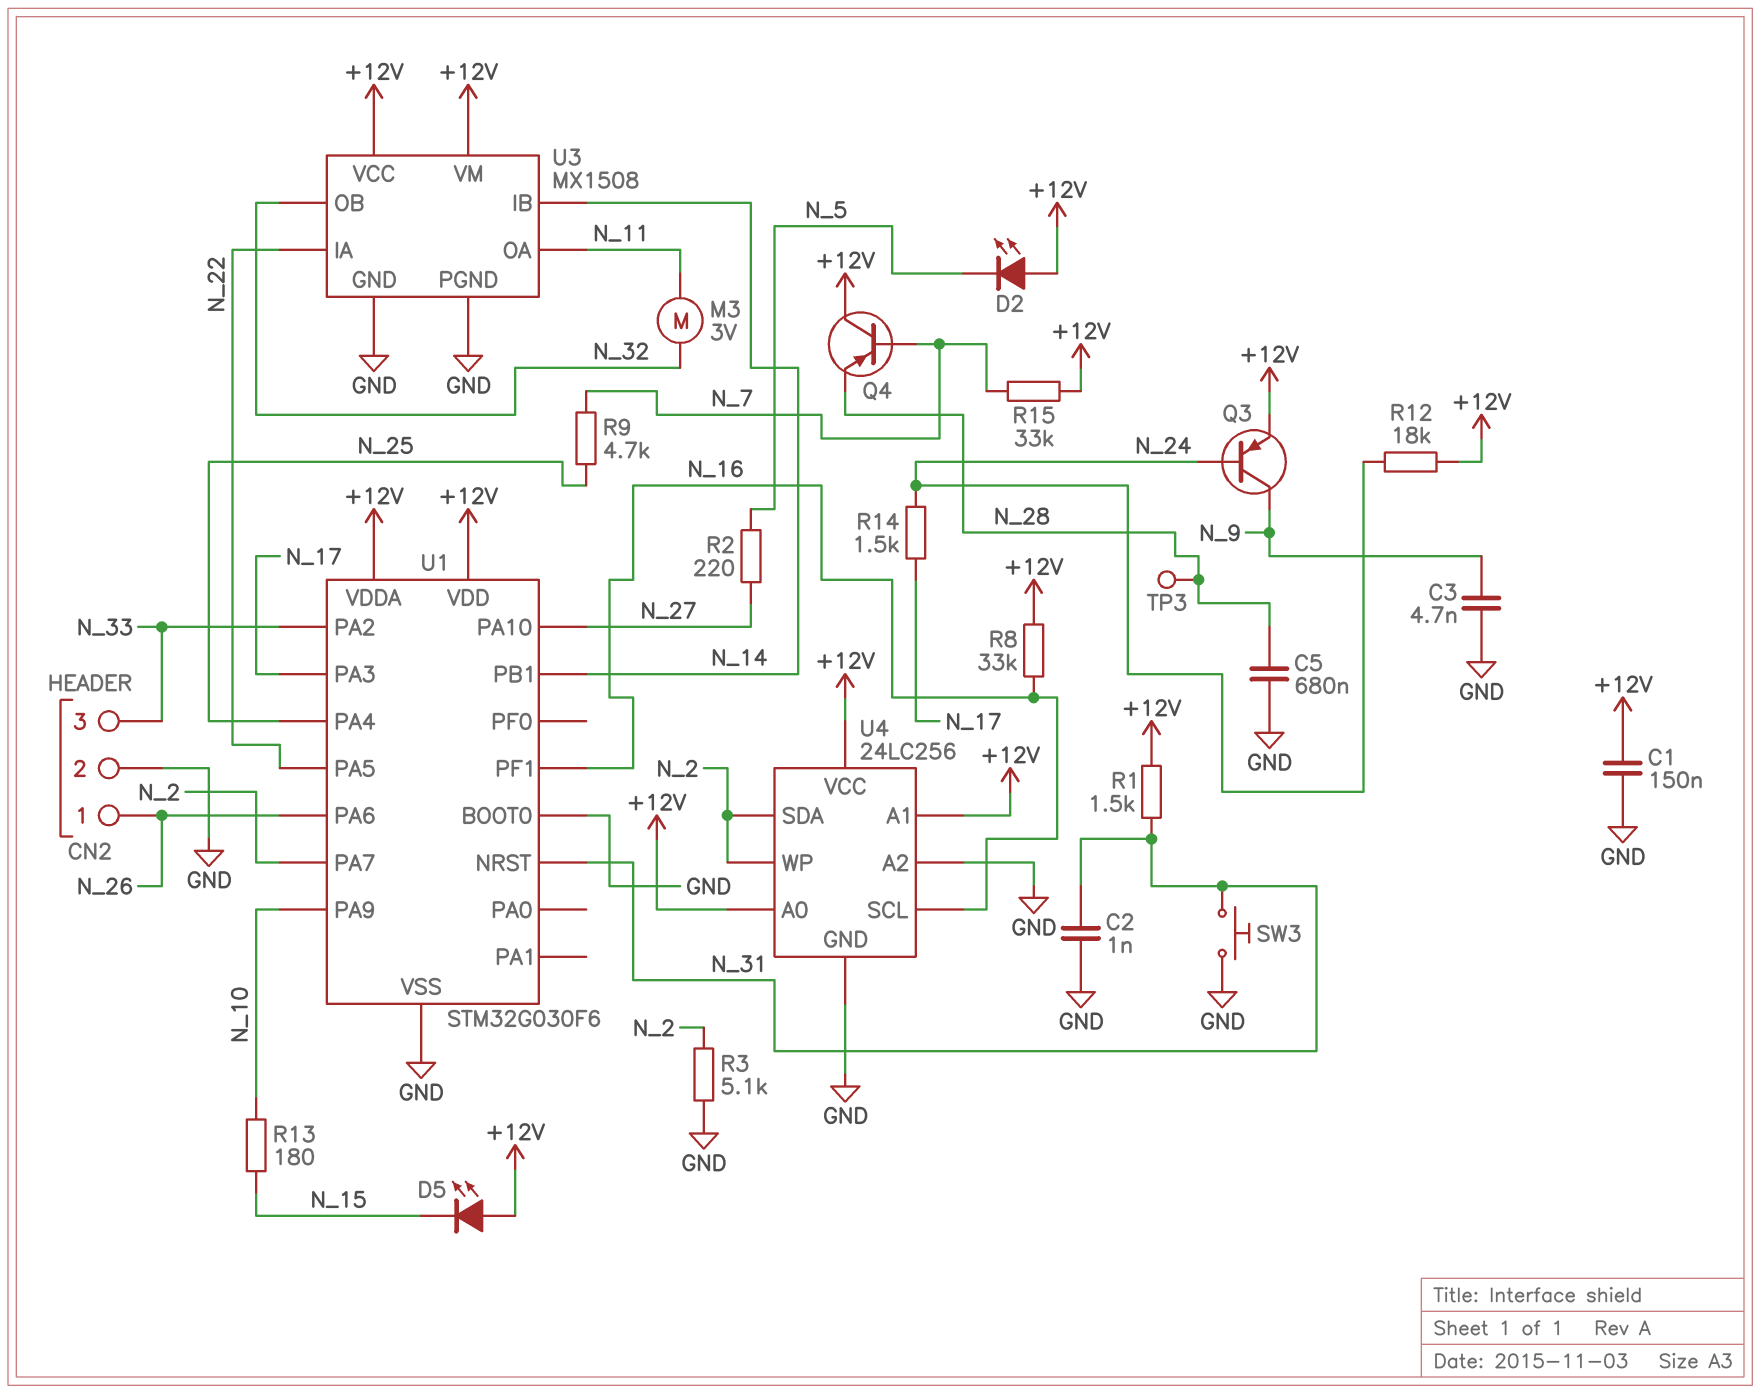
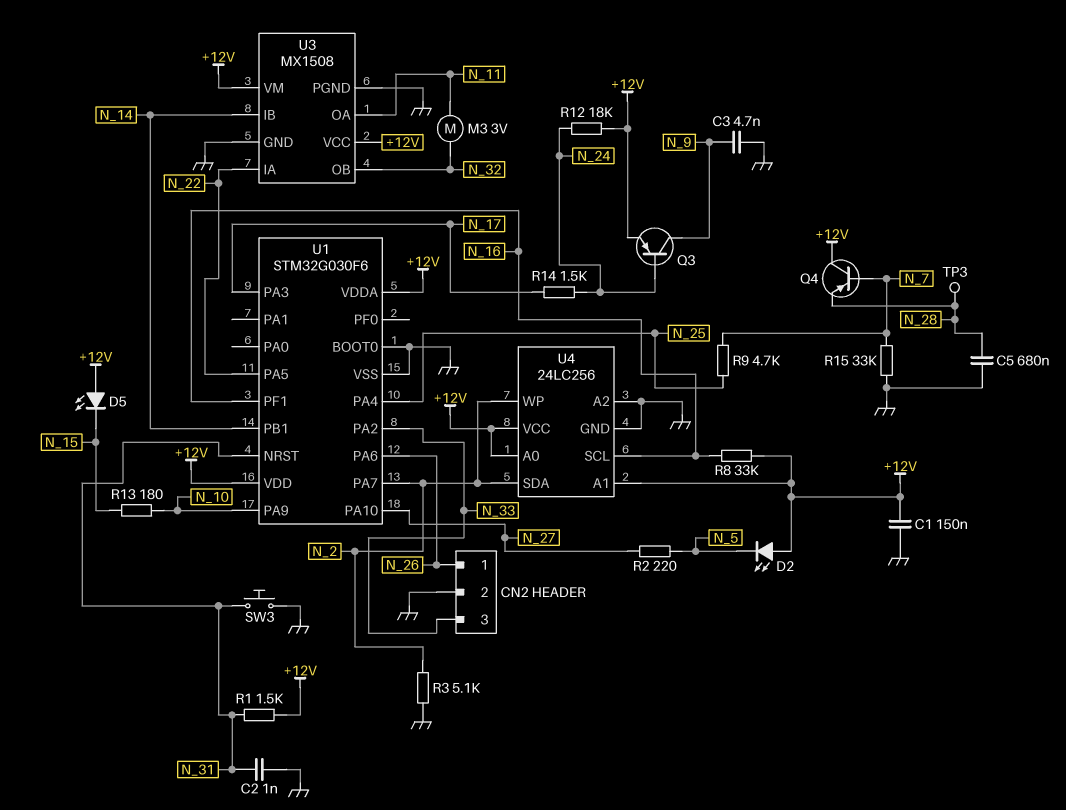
R15: 33k (+12V, N_7) -> 33k (GND, N_7)

